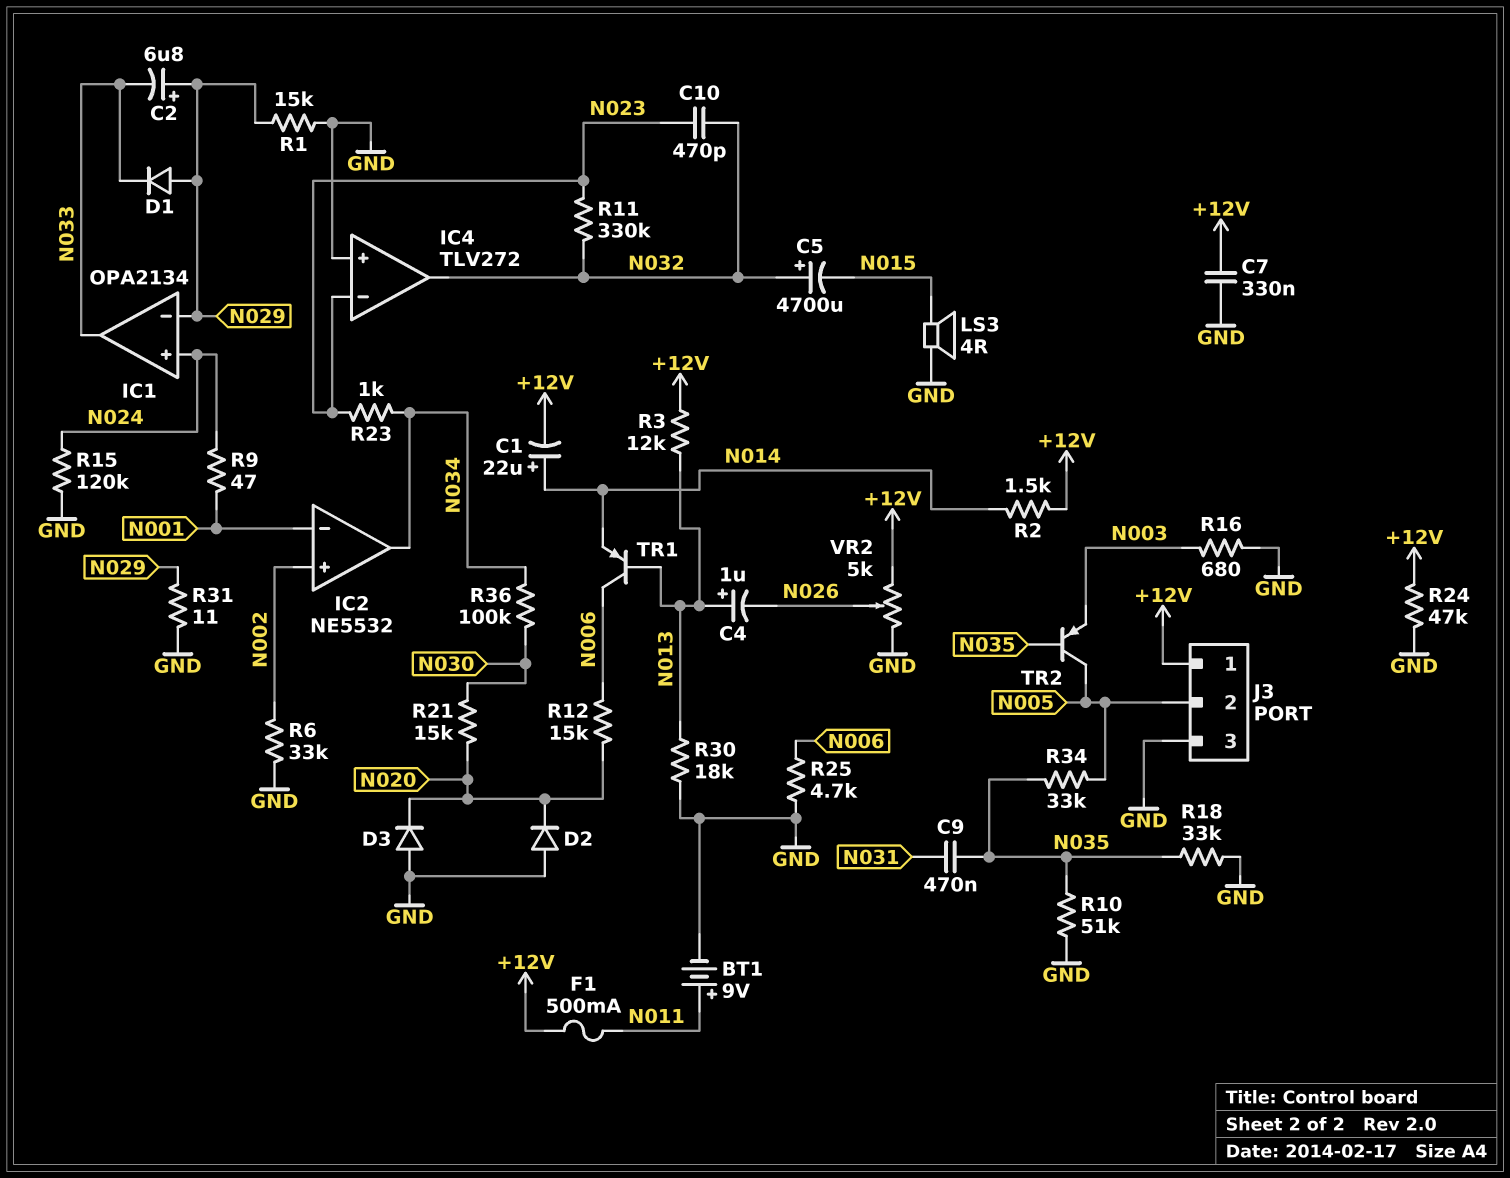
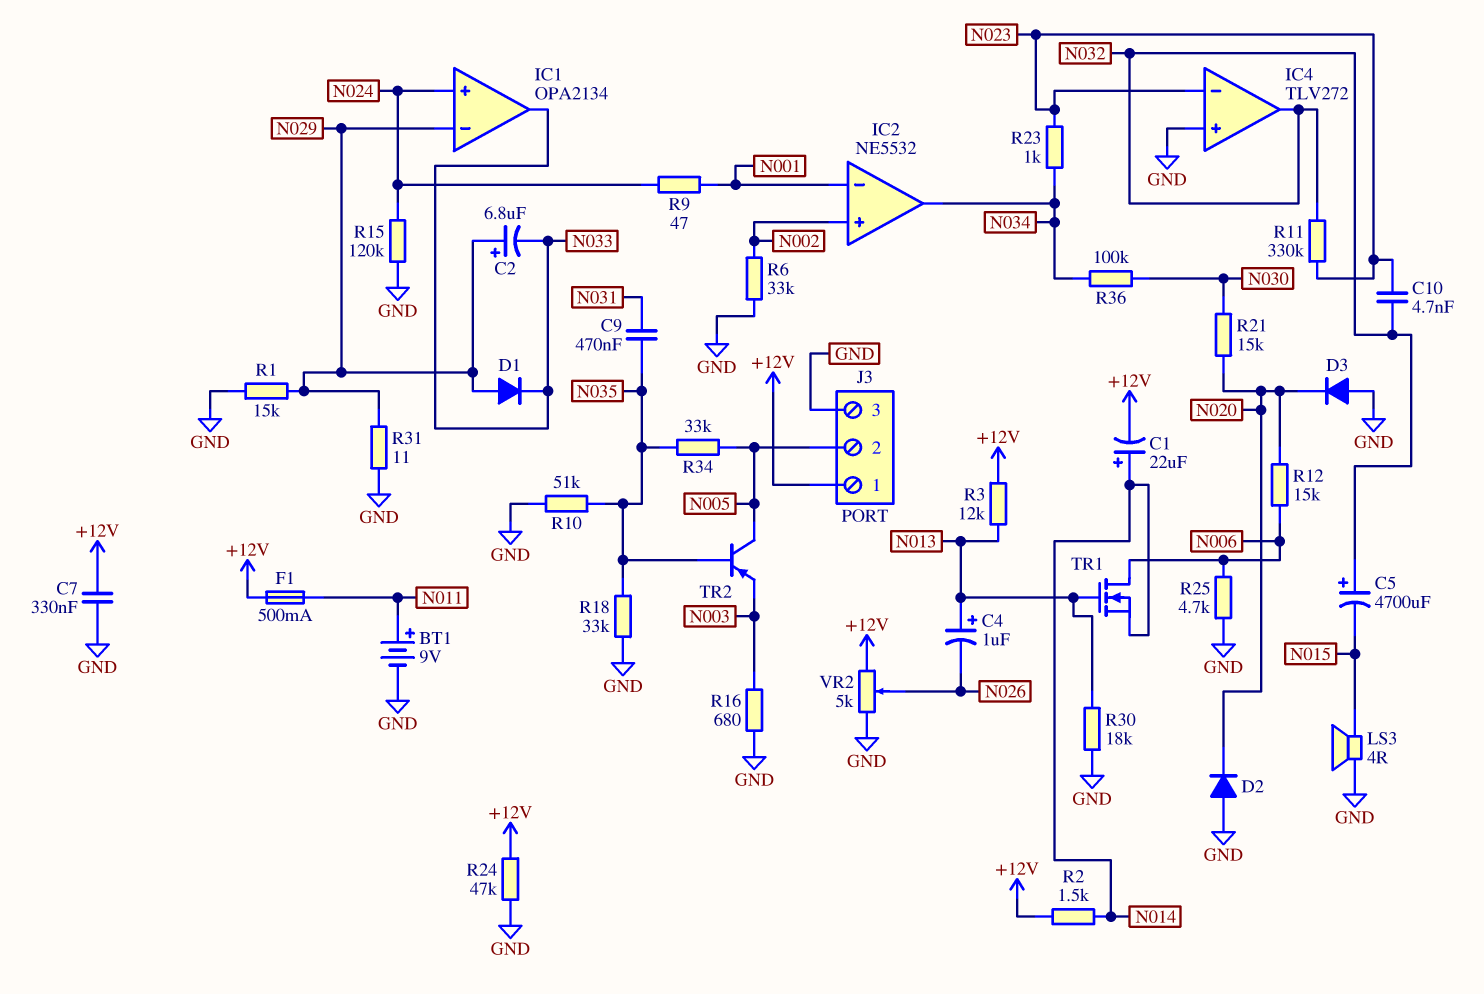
C10: 470pF (N023, N032) -> 4.7nF (N023, N032)
TR1: PNP (B N013, C N006, E N014) -> NMOS (G N013, D N006, S N014)

